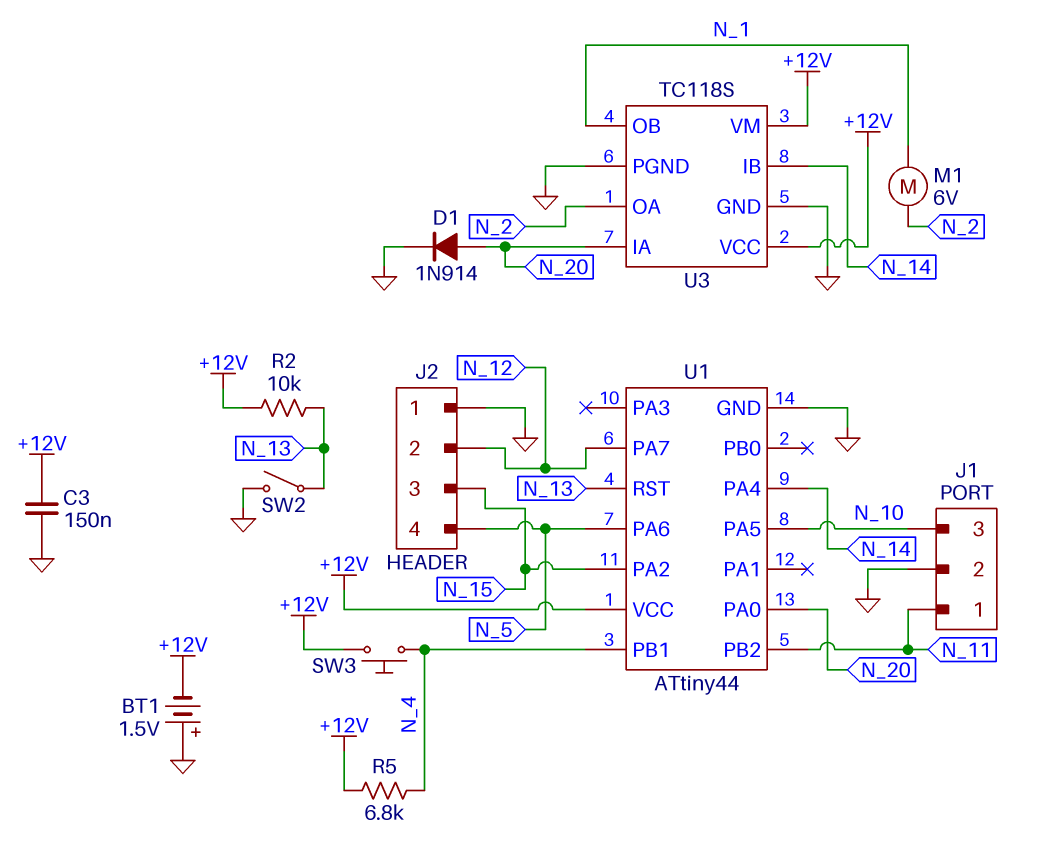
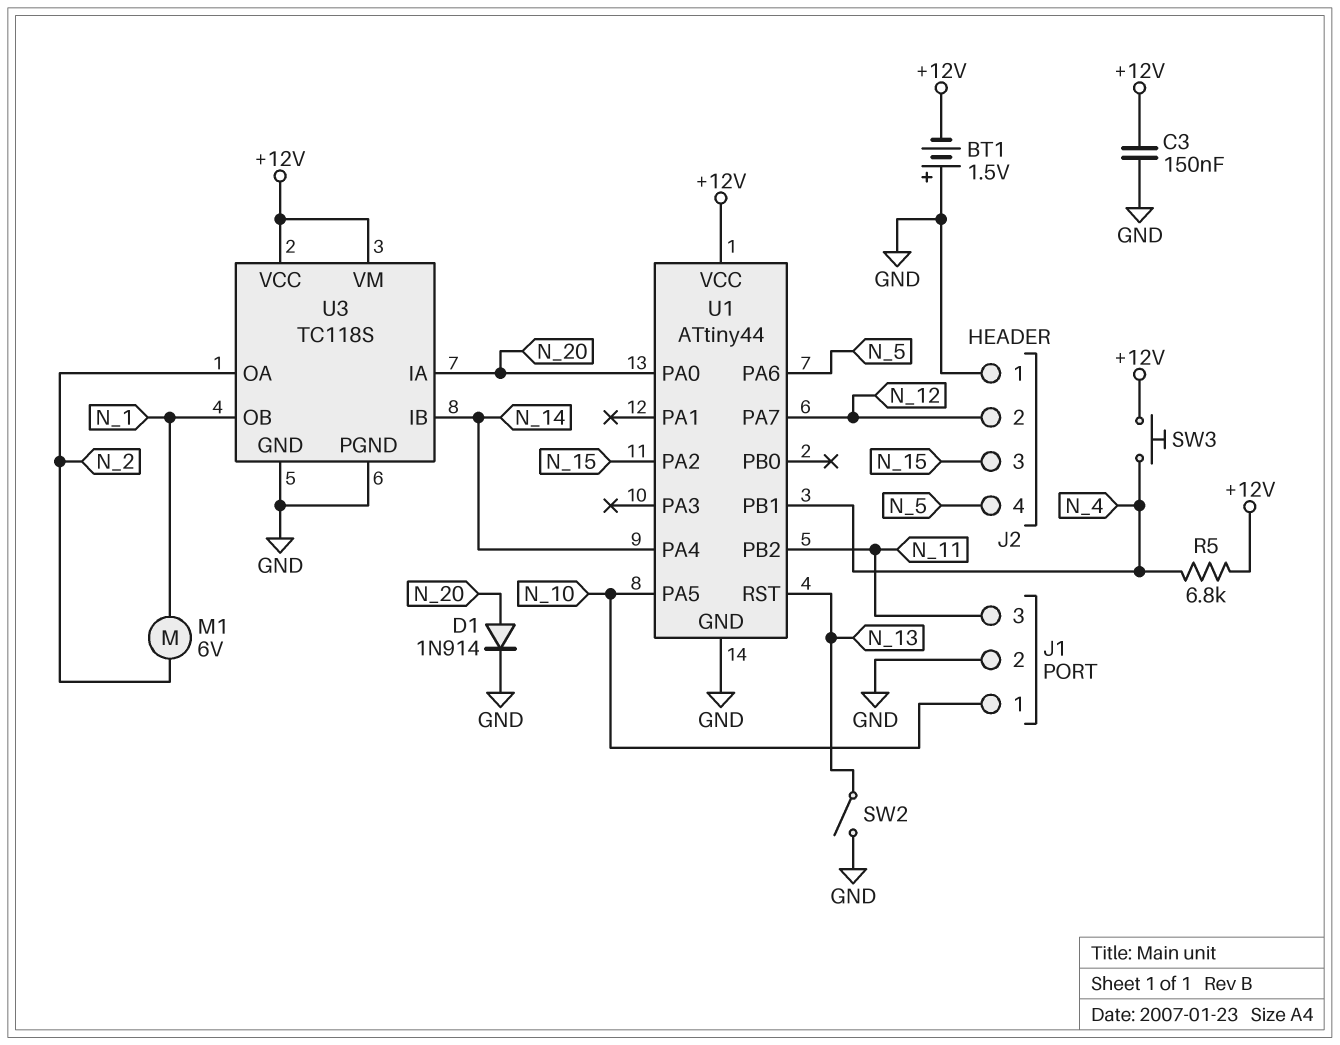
J1 pin 1: N_11 -> N_10
J1 pin 3: N_10 -> N_11
R2: 10k (+12V, N_13) -> none

